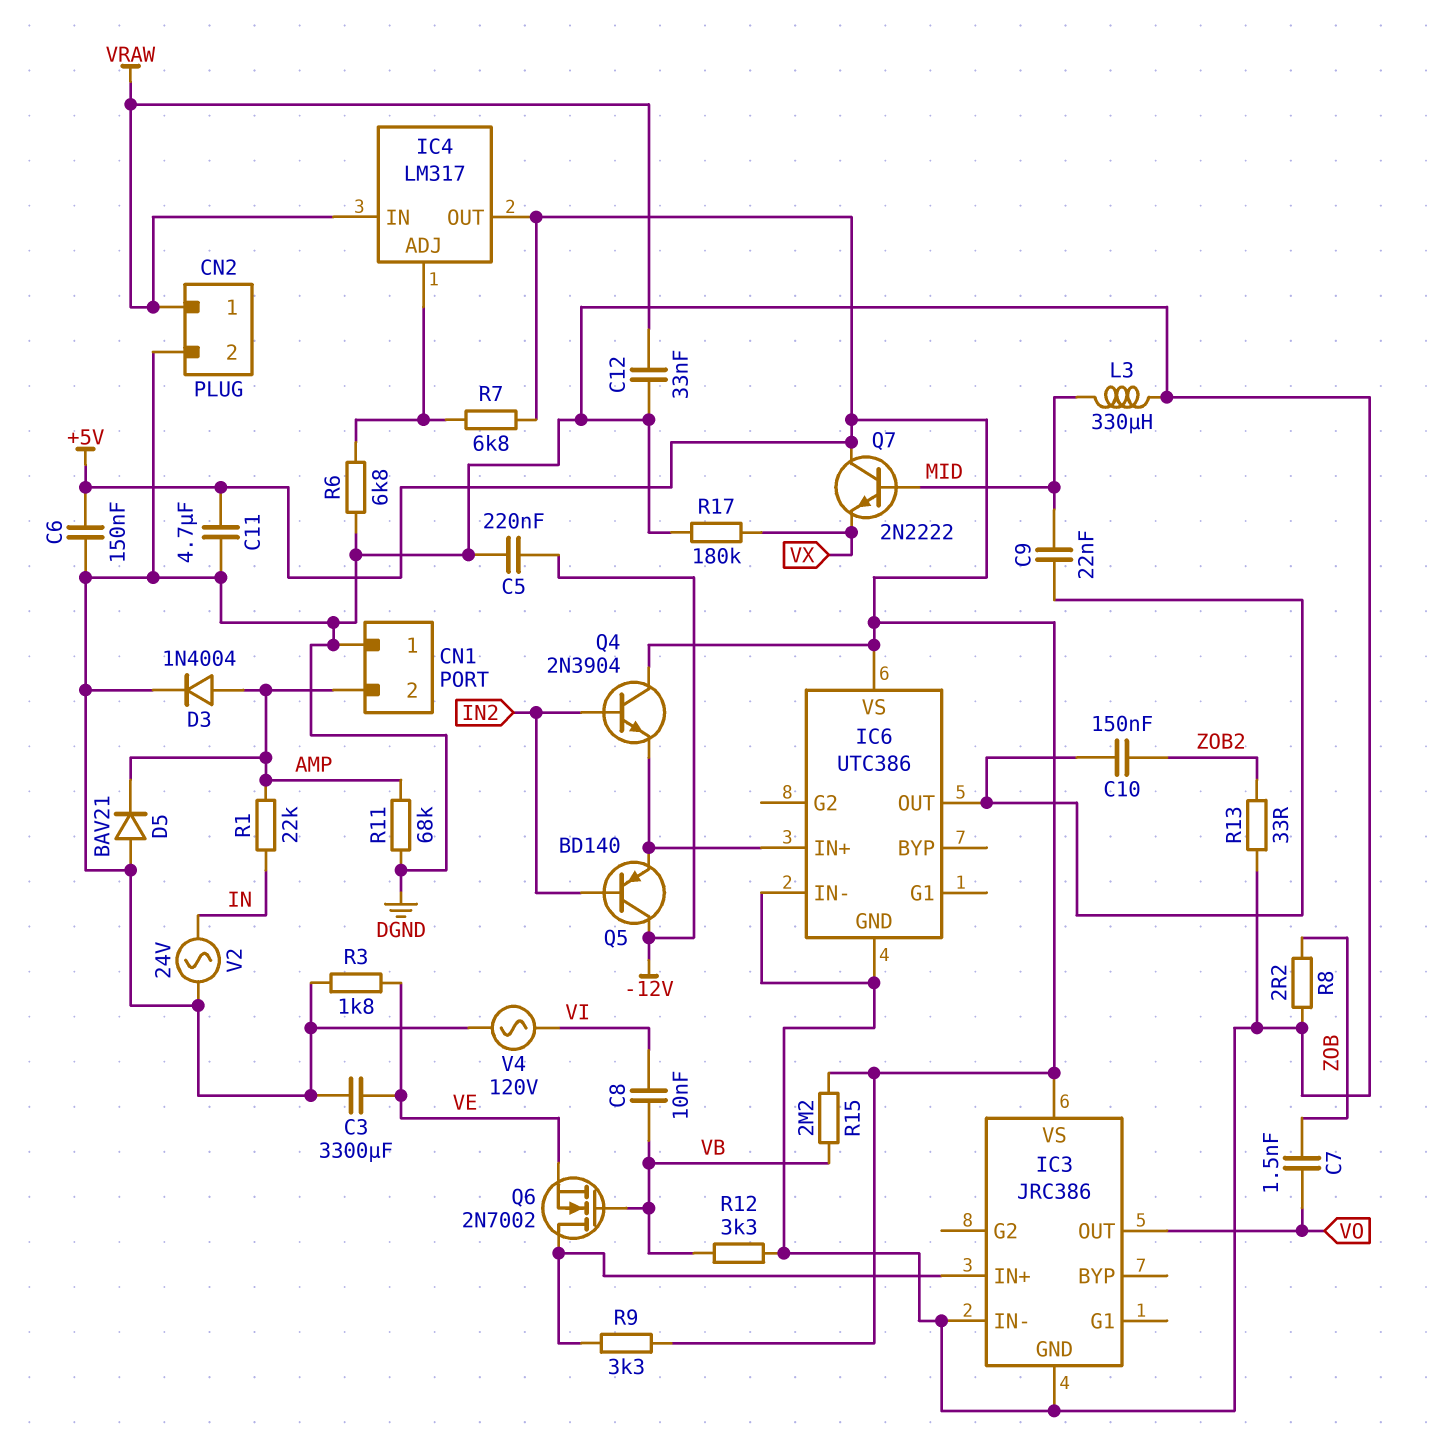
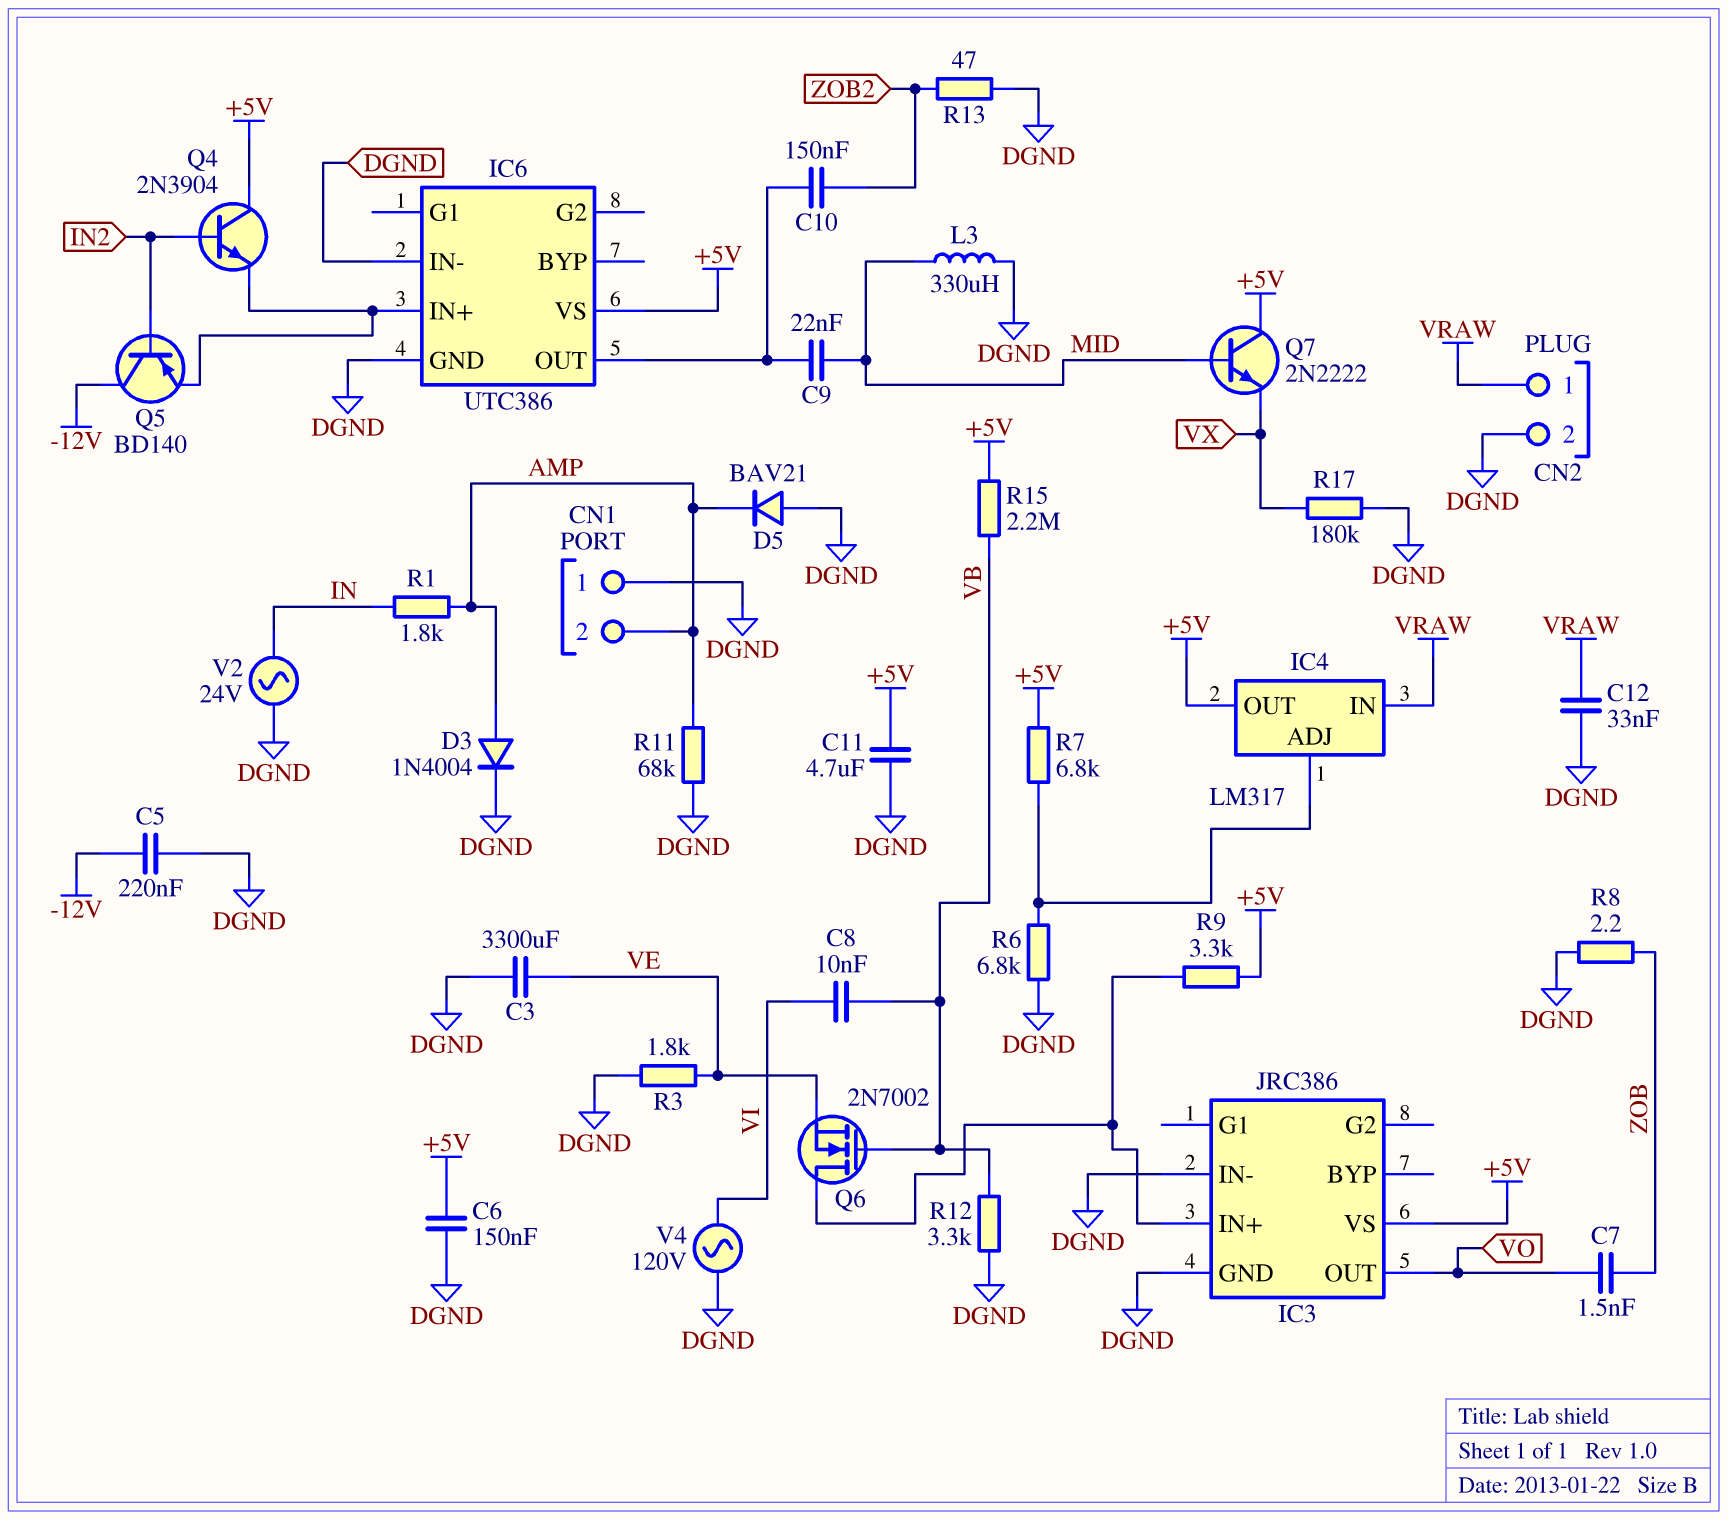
R1: 22k (AMP, IN) -> 1.8k (AMP, IN)
R13: 33 (DGND, ZOB2) -> 47 (DGND, ZOB2)

